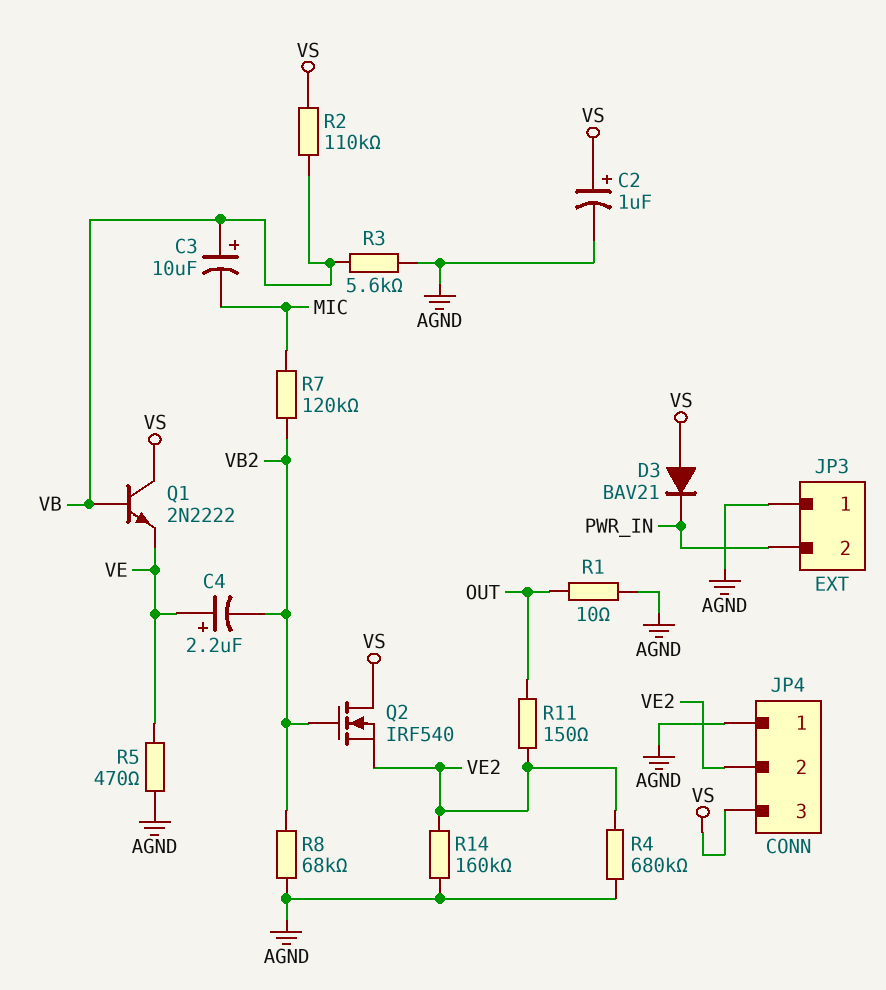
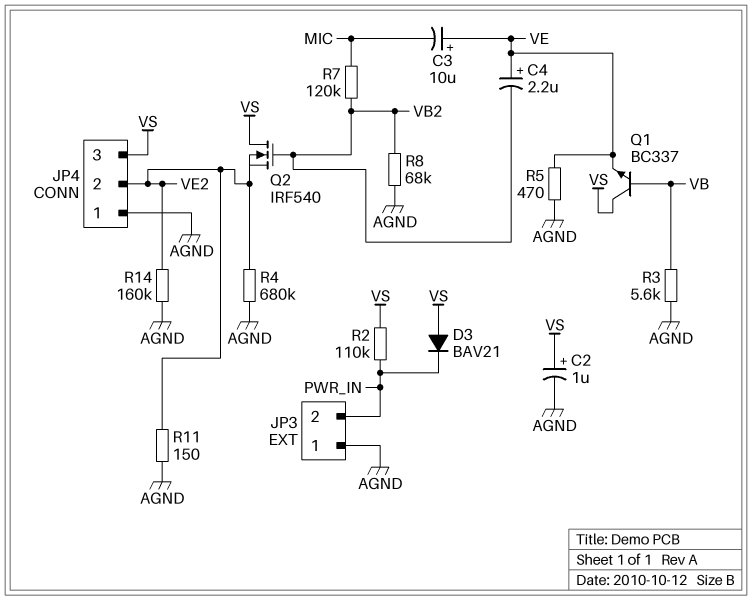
C3: 10uF (plus VB, minus MIC) -> 10uF (plus VE, minus MIC)
Q1: NPN 2N2222 (B VB, C VS, E VE) -> NPN BC337 (B VB, C VS, E VE)
R1: 10 (AGND, OUT) -> none
R2: 110k (VB, VS) -> 110k (PWR_IN, VS)
R11: 150 (OUT, VE2) -> 150 (AGND, VE2)

